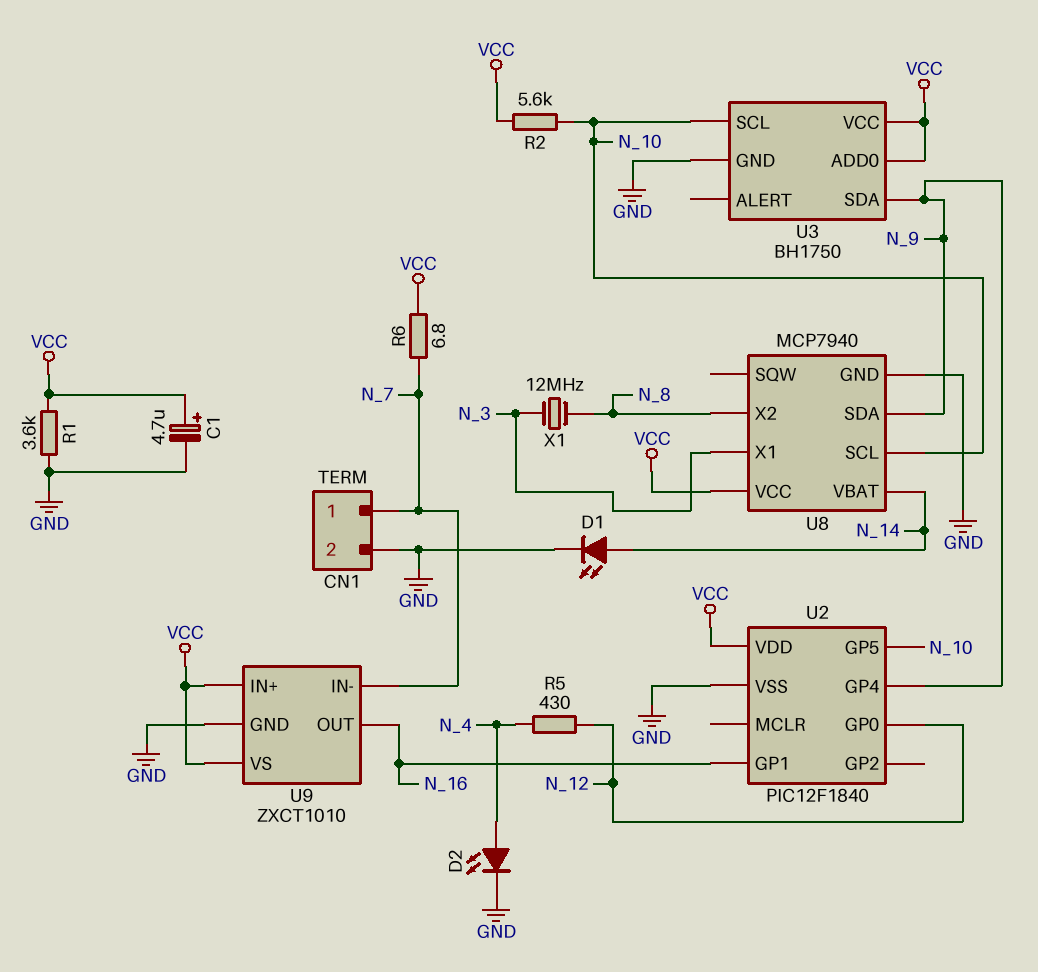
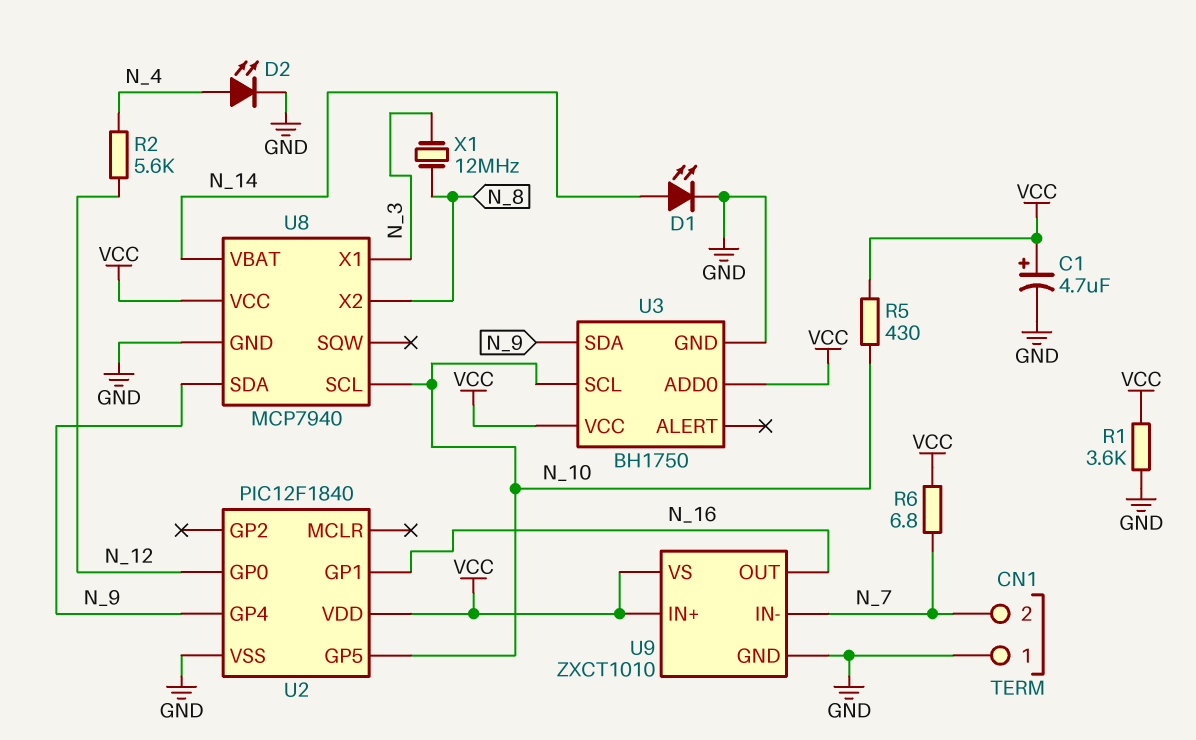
CN1 pin 1: N_7 -> GND
CN1 pin 2: GND -> N_7
R2: 5.6k (N_10, VCC) -> 5.6k (N_4, N_12)
R5: 430 (N_4, N_12) -> 430 (N_10, VCC)

